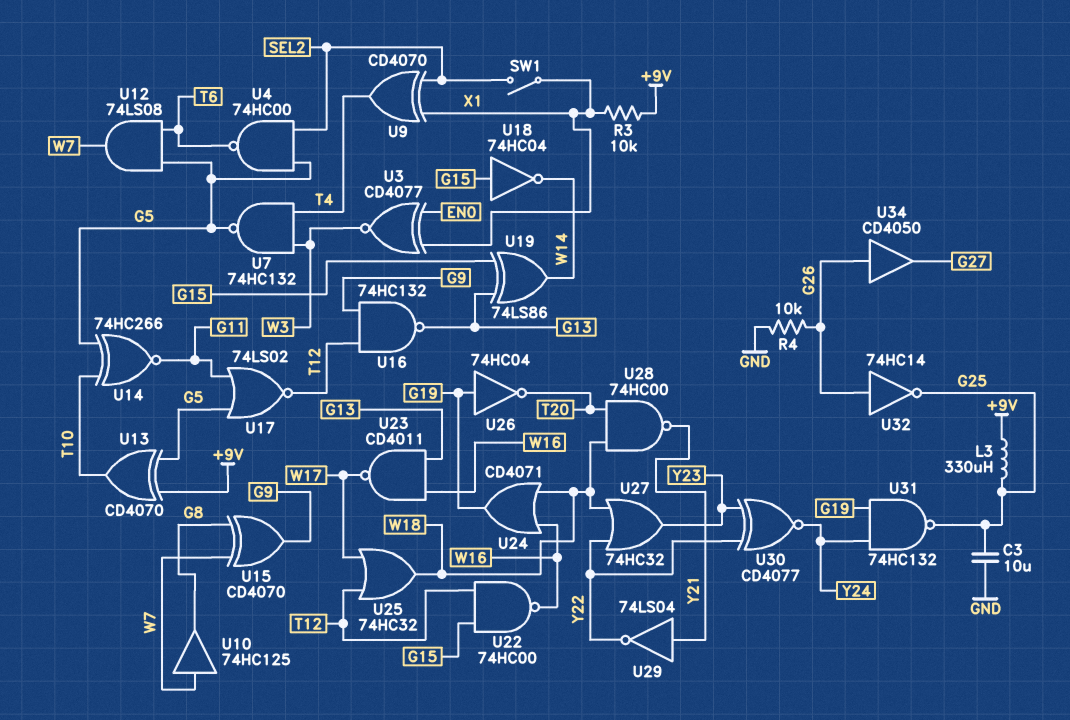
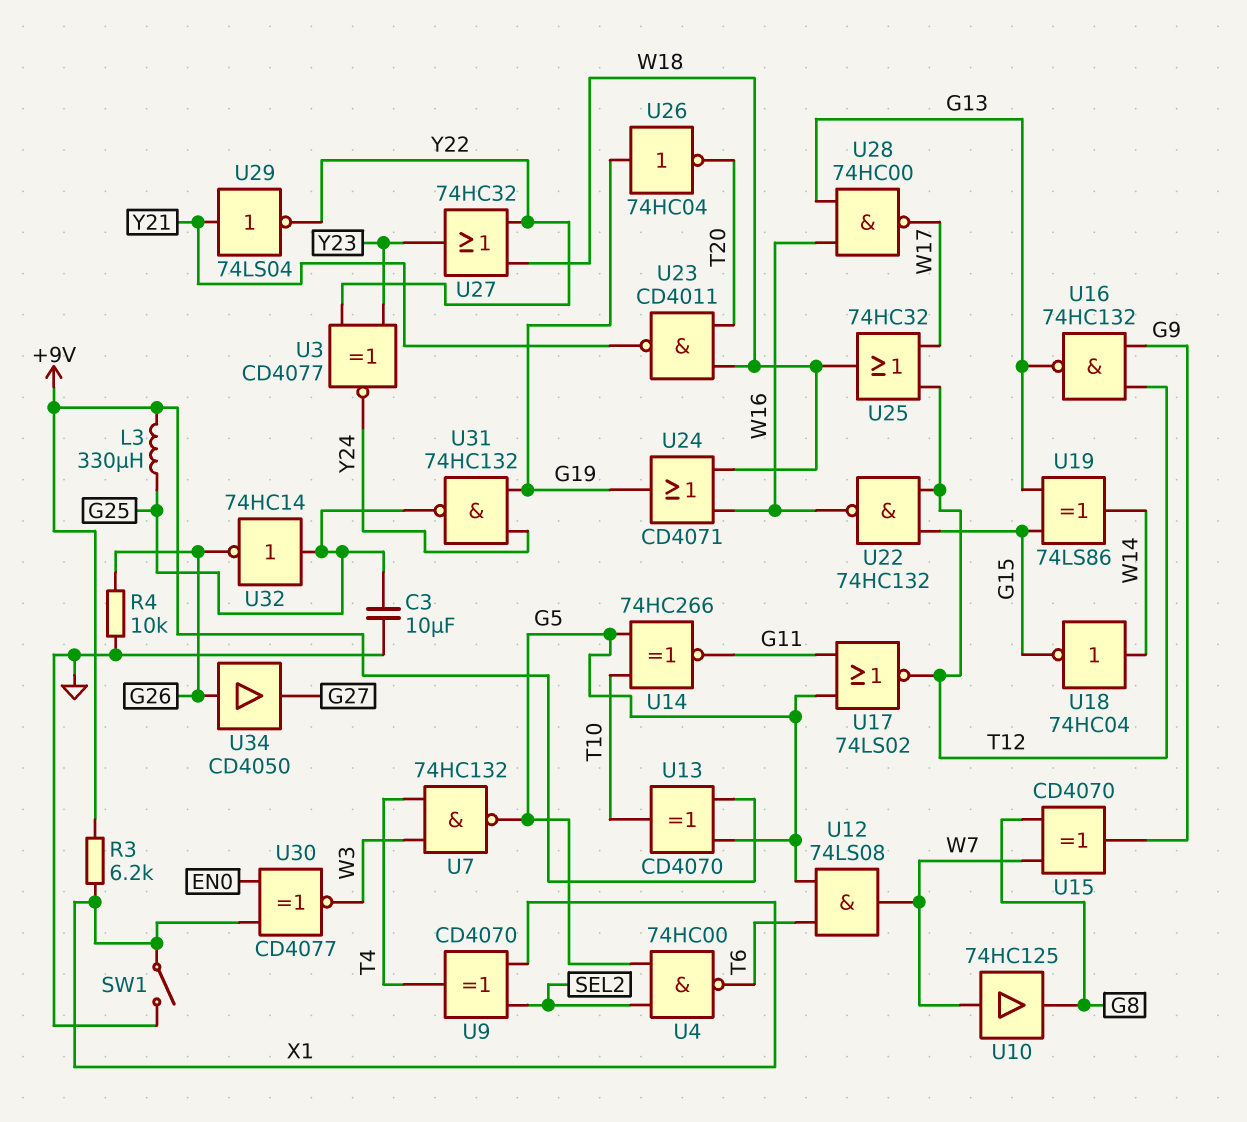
R3: 10k (+9V, X1) -> 6.2k (+9V, X1)
SW1: switch (SEL2, X1) -> switch (GND, X1)
U3: XNOR CD4077 (in EN0, in X1, out W3) -> XNOR CD4077 (in Y22, in Y23, out Y24)
U18: NOT 74HC04 (in G15, out W14) -> NOT 74HC04 (in W14, out G15)
U22: NAND 74HC00 (in G15, in T12, out W16) -> NAND 74HC132 (in G15, in T12, out W16)
U23: NAND CD4011 (in G13, in W16, out W17) -> NAND CD4011 (in T20, in W18, out Y21)
U28: NAND 74HC00 (in T20, in W18, out Y21) -> NAND 74HC00 (in G13, in W16, out W17)
U30: XNOR CD4077 (in Y22, in Y23, out Y24) -> XNOR CD4077 (in EN0, in X1, out W3)
U32: NOT 74HC14 (in G26, out G25) -> NOT 74HC14 (in G25, out G26)

